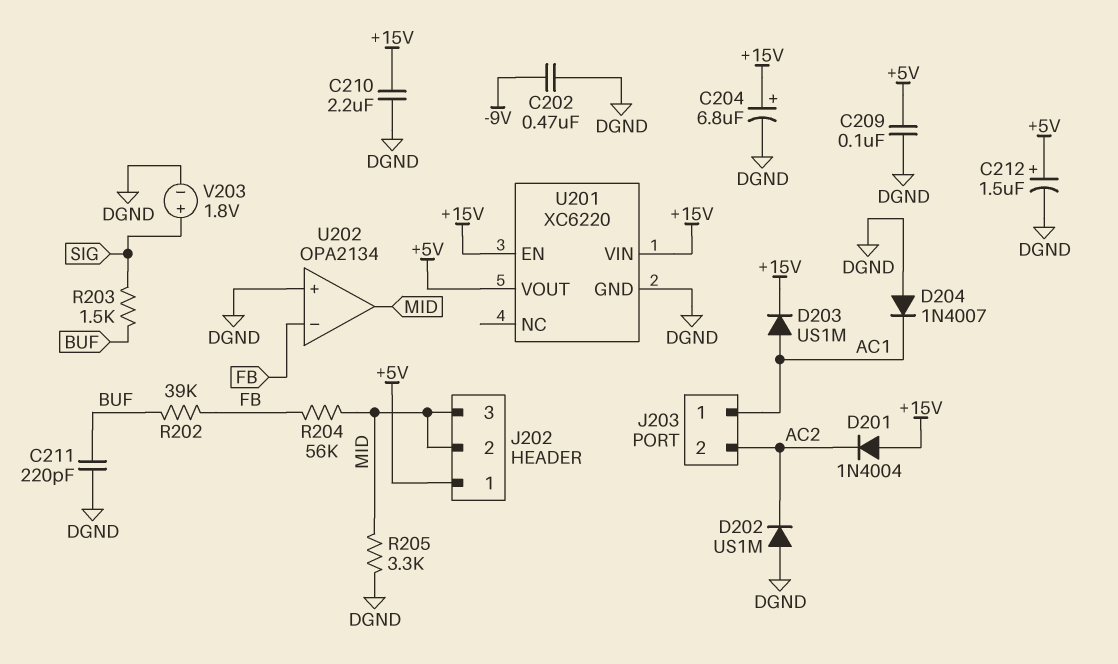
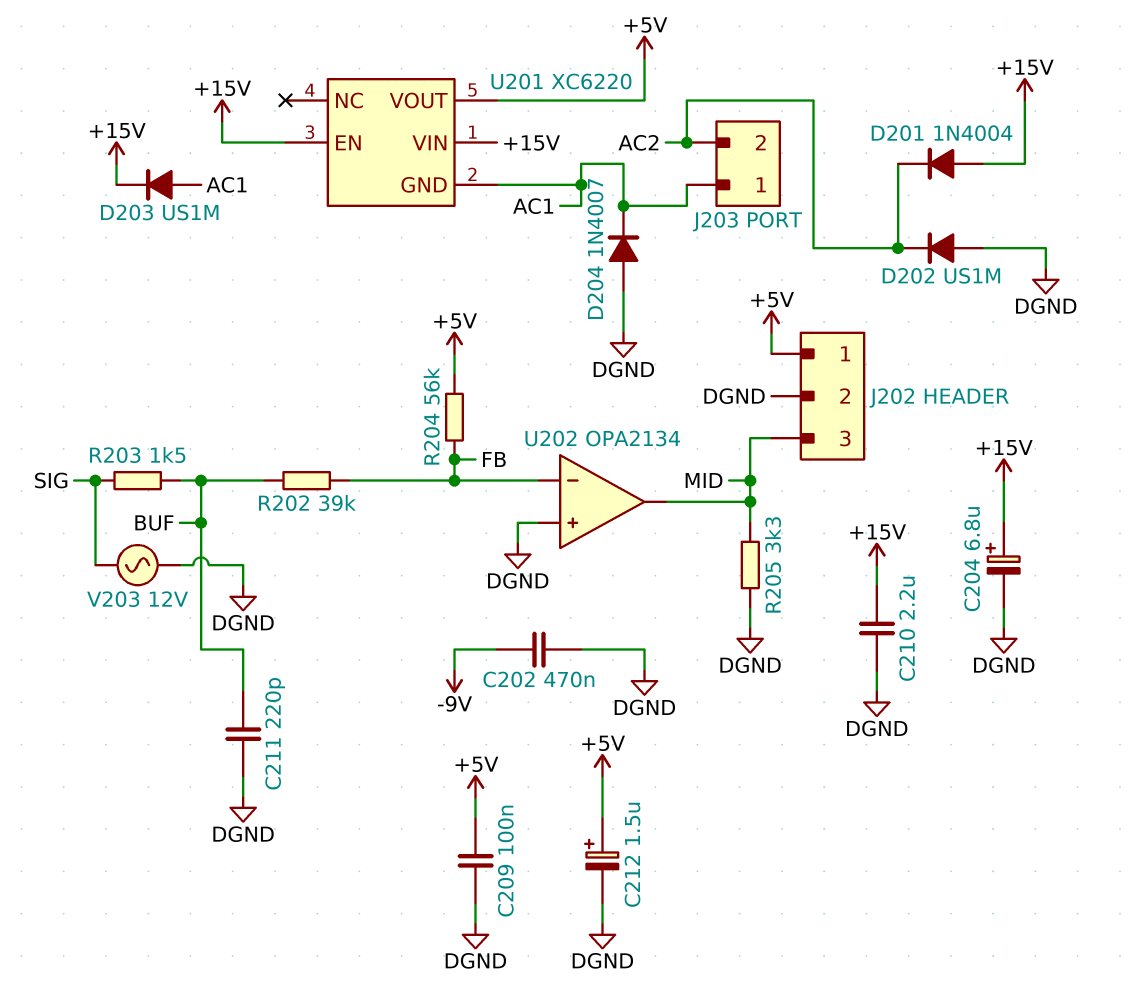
J202 pin 2: MID -> DGND
R204: 56k (FB, MID) -> 56k (+5V, FB)
U201 pin GND: DGND -> AC1
V203: 1.8V (plus SIG, minus DGND) -> AC 12V (DGND, SIG)

